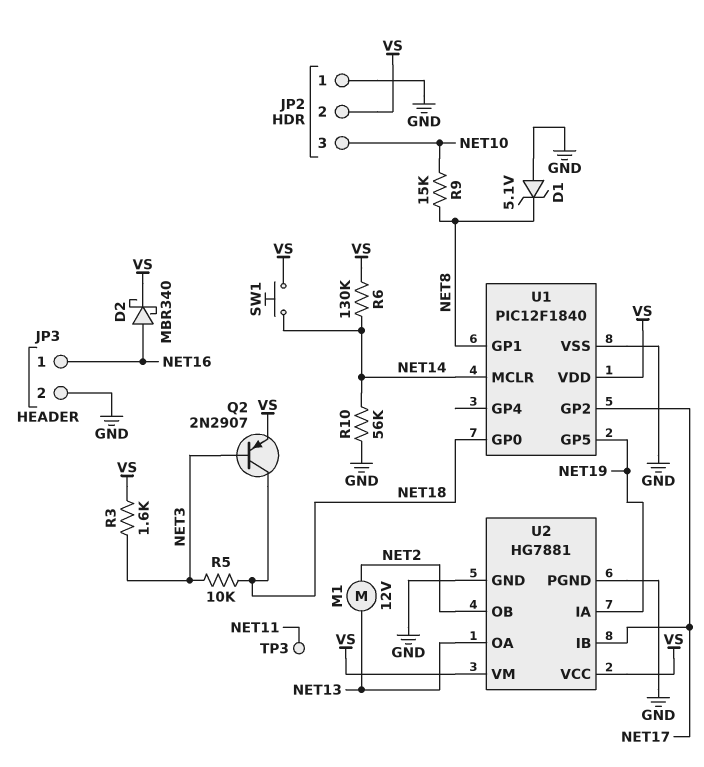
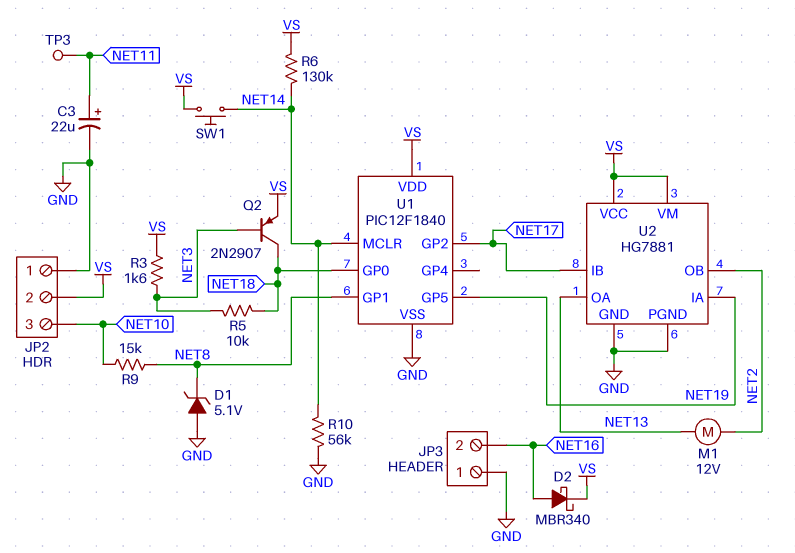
C3: none -> 22uF (plus NET11, minus GND)
JP3 pin 1: NET16 -> GND
JP3 pin 2: GND -> NET16

